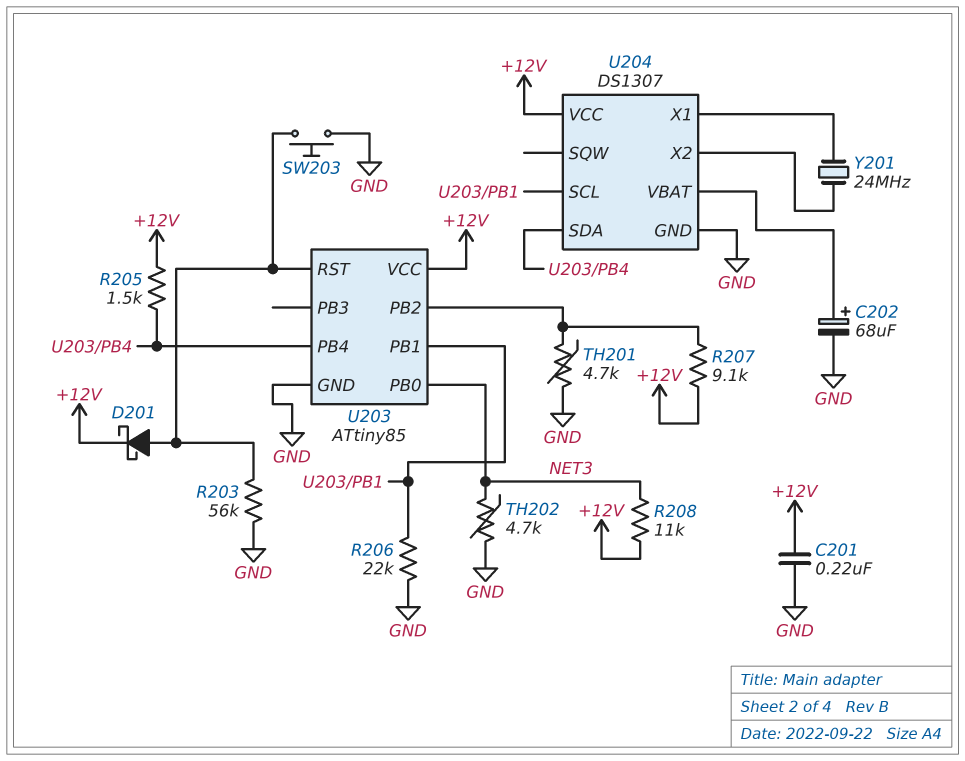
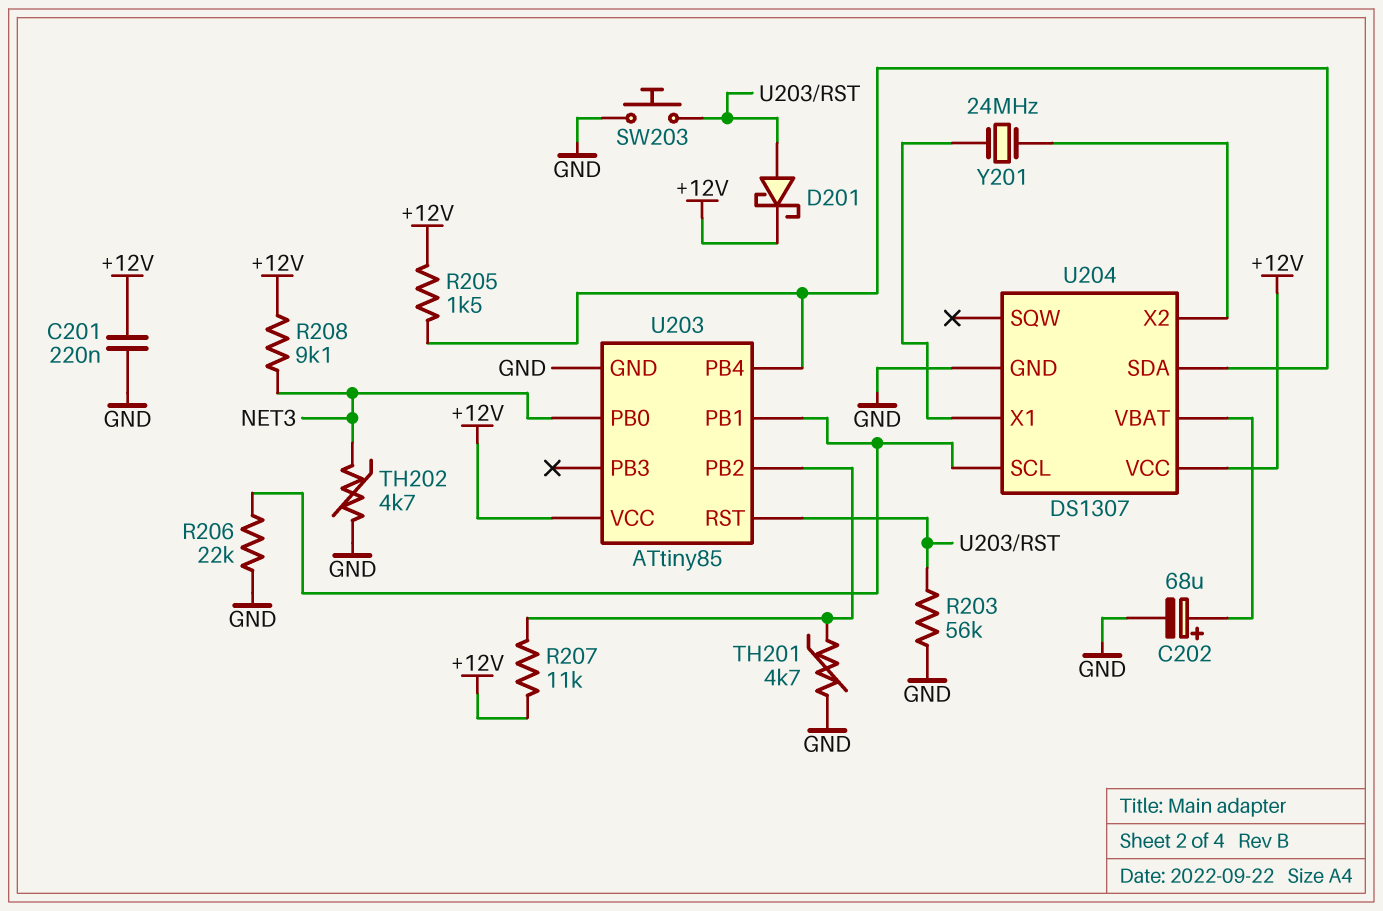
R207: 9.1k (+12V, U203/PB2) -> 11k (+12V, U203/PB2)
R208: 11k (+12V, NET3) -> 9.1k (+12V, NET3)

